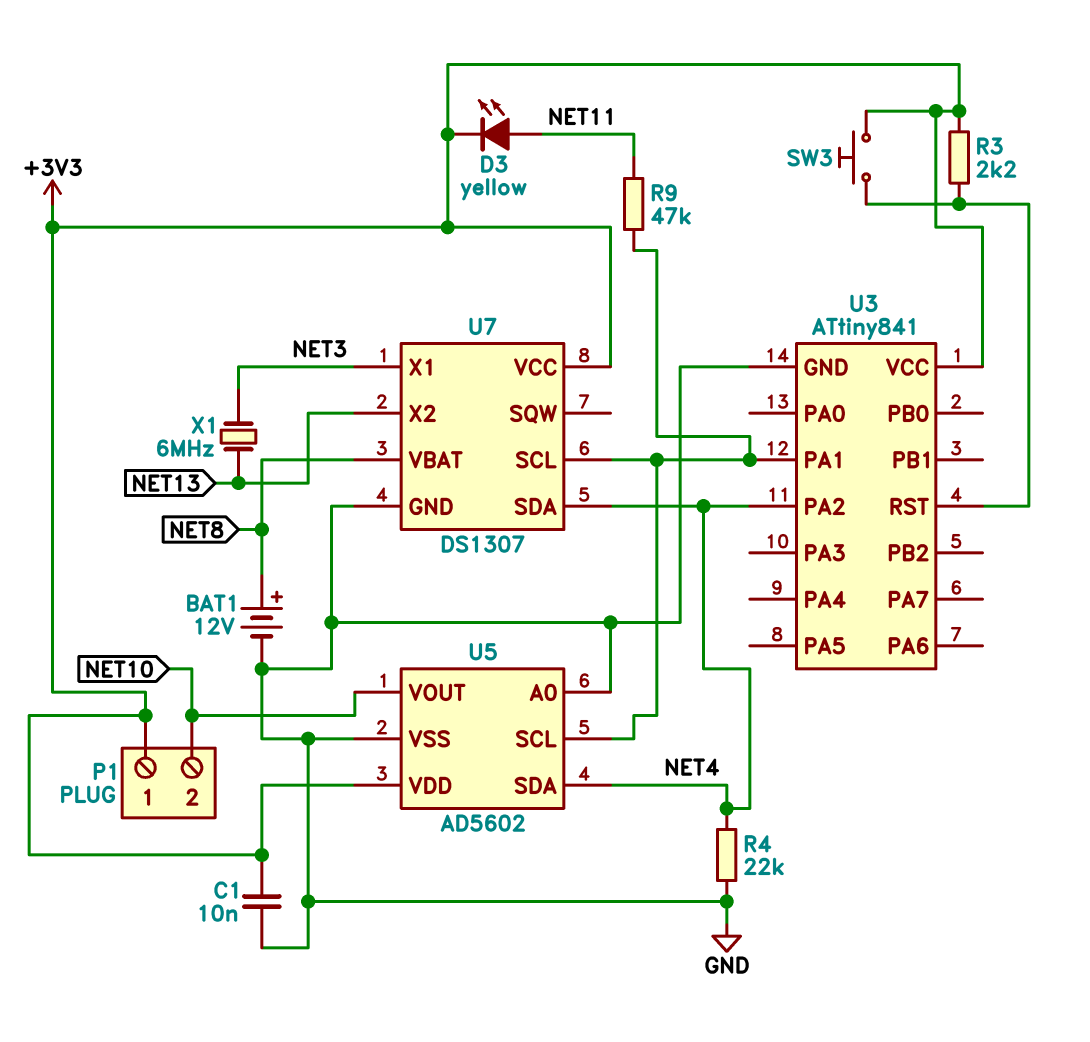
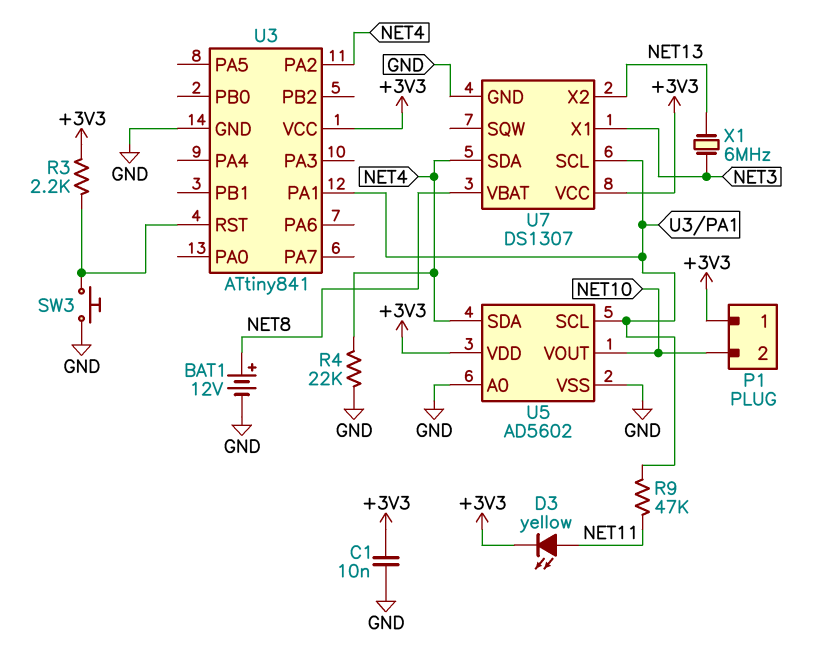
SW3: button (+3V3, U3/RST) -> button (GND, U3/RST)

